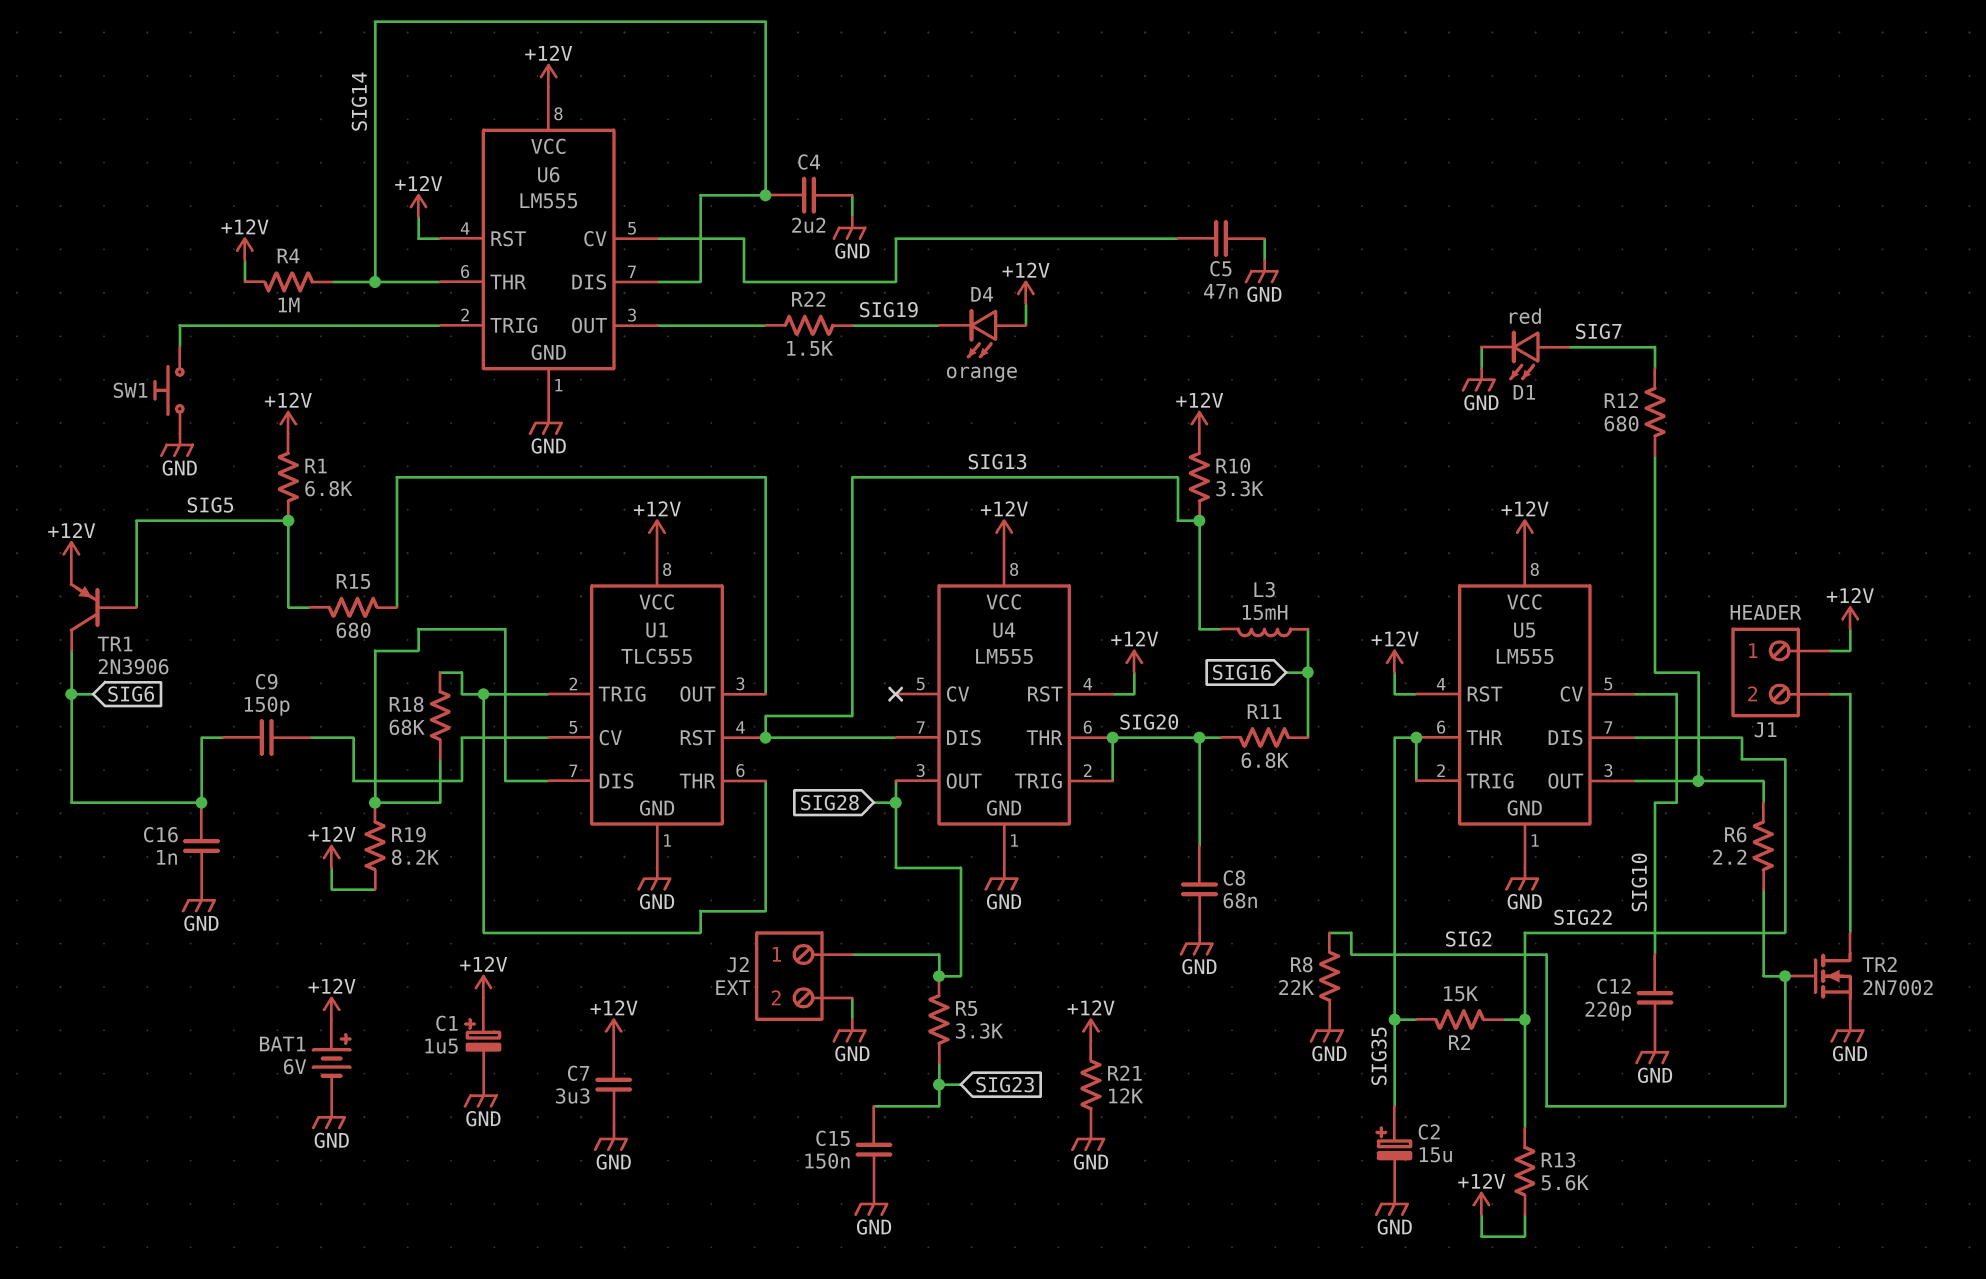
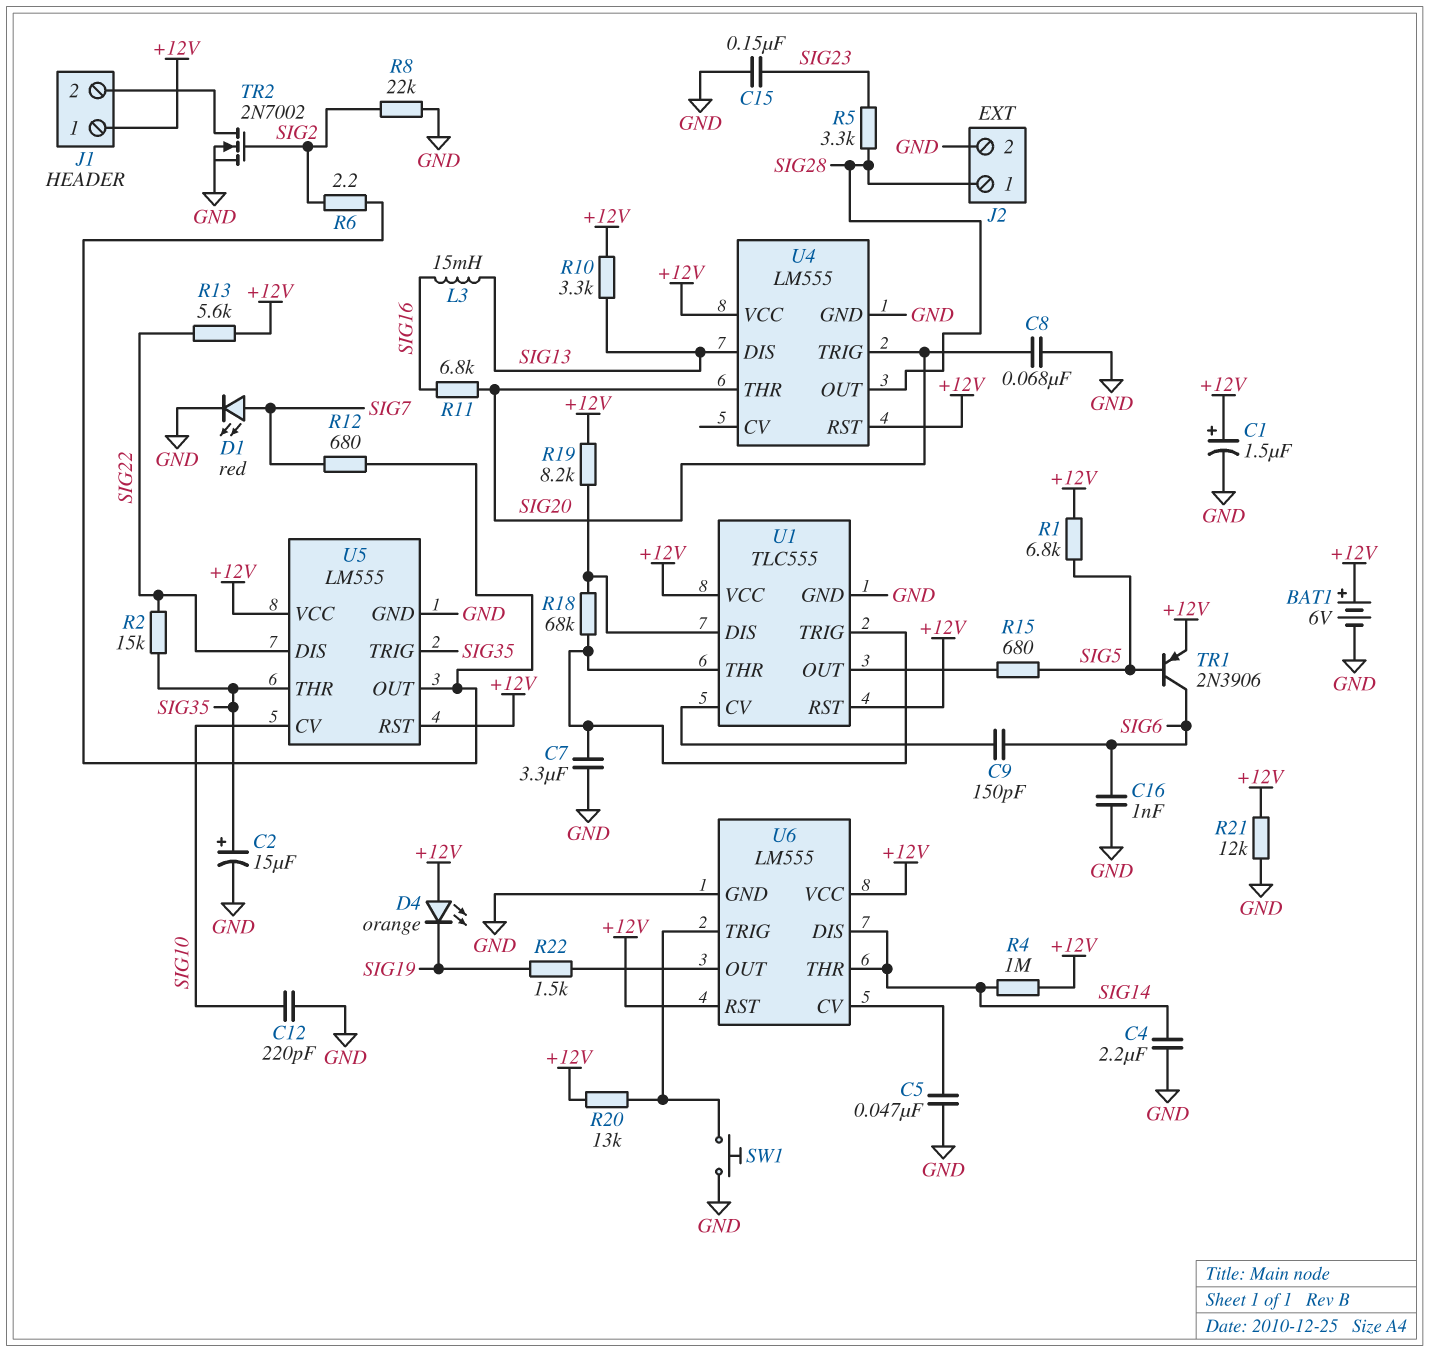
C7: 3.3uF (+12V, GND) -> 3.3uF (GND, U1/THR)
R20: none -> 13k (+12V, U6/TRIG)
U1 pin RST: SIG13 -> +12V

